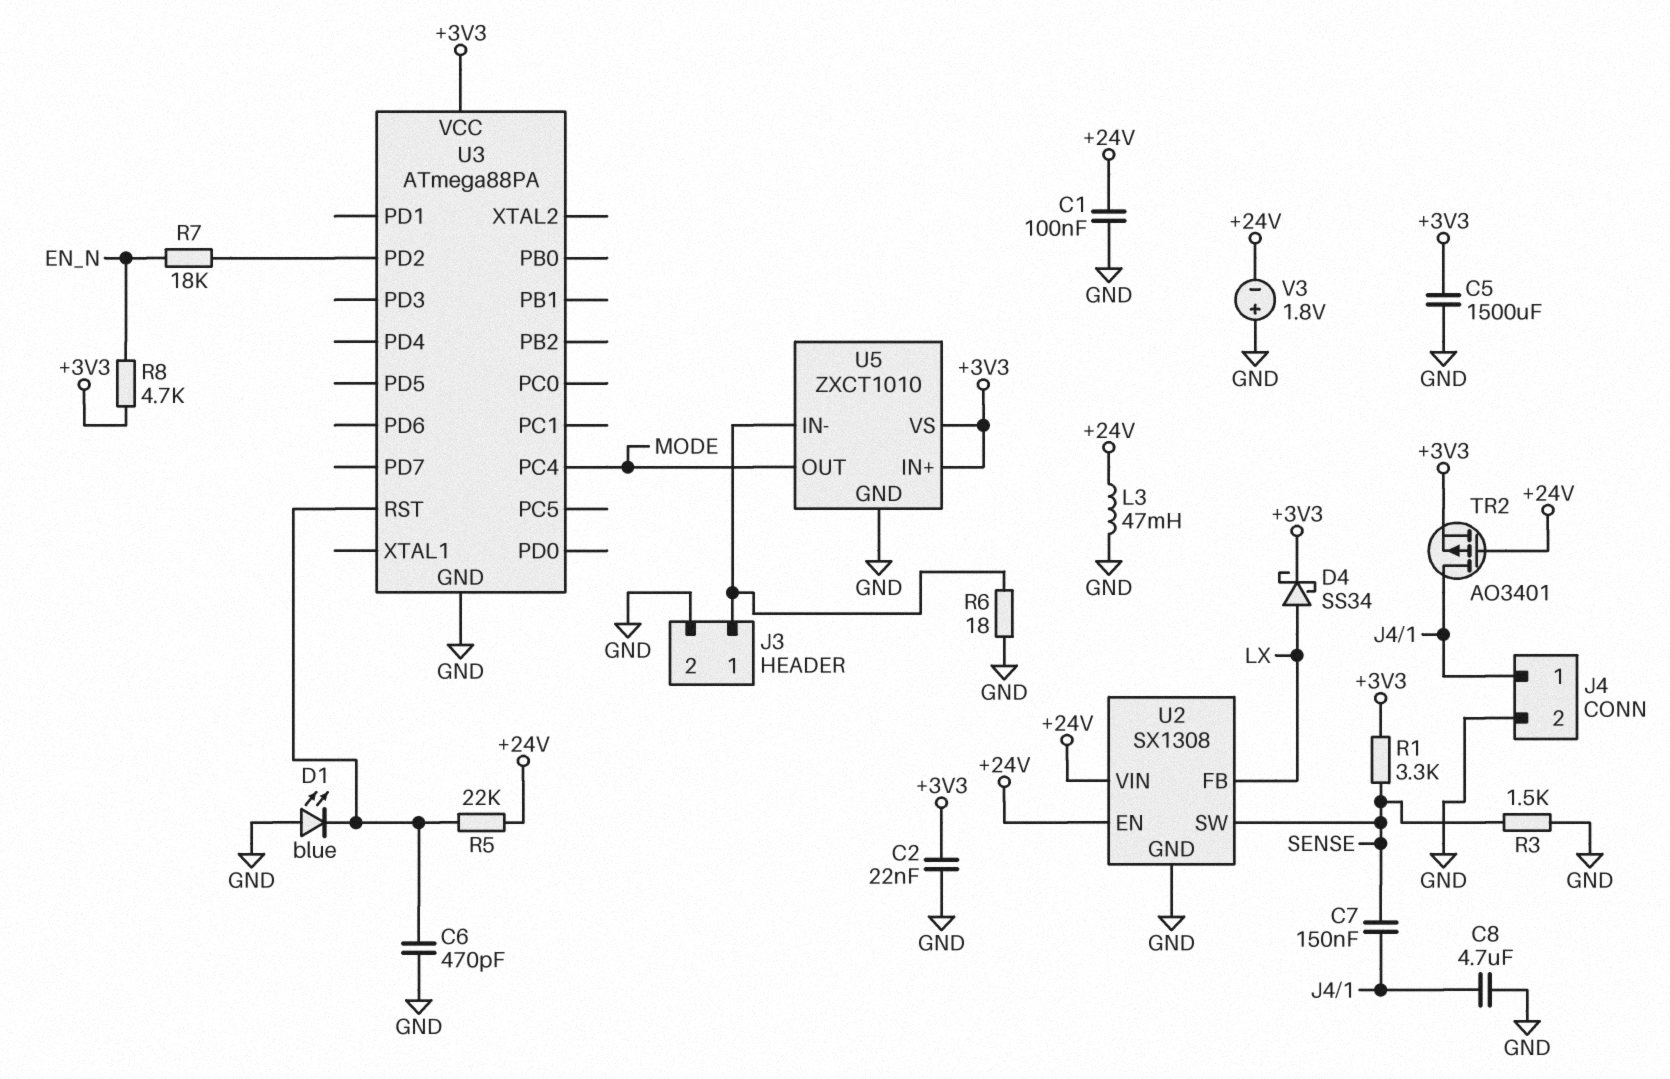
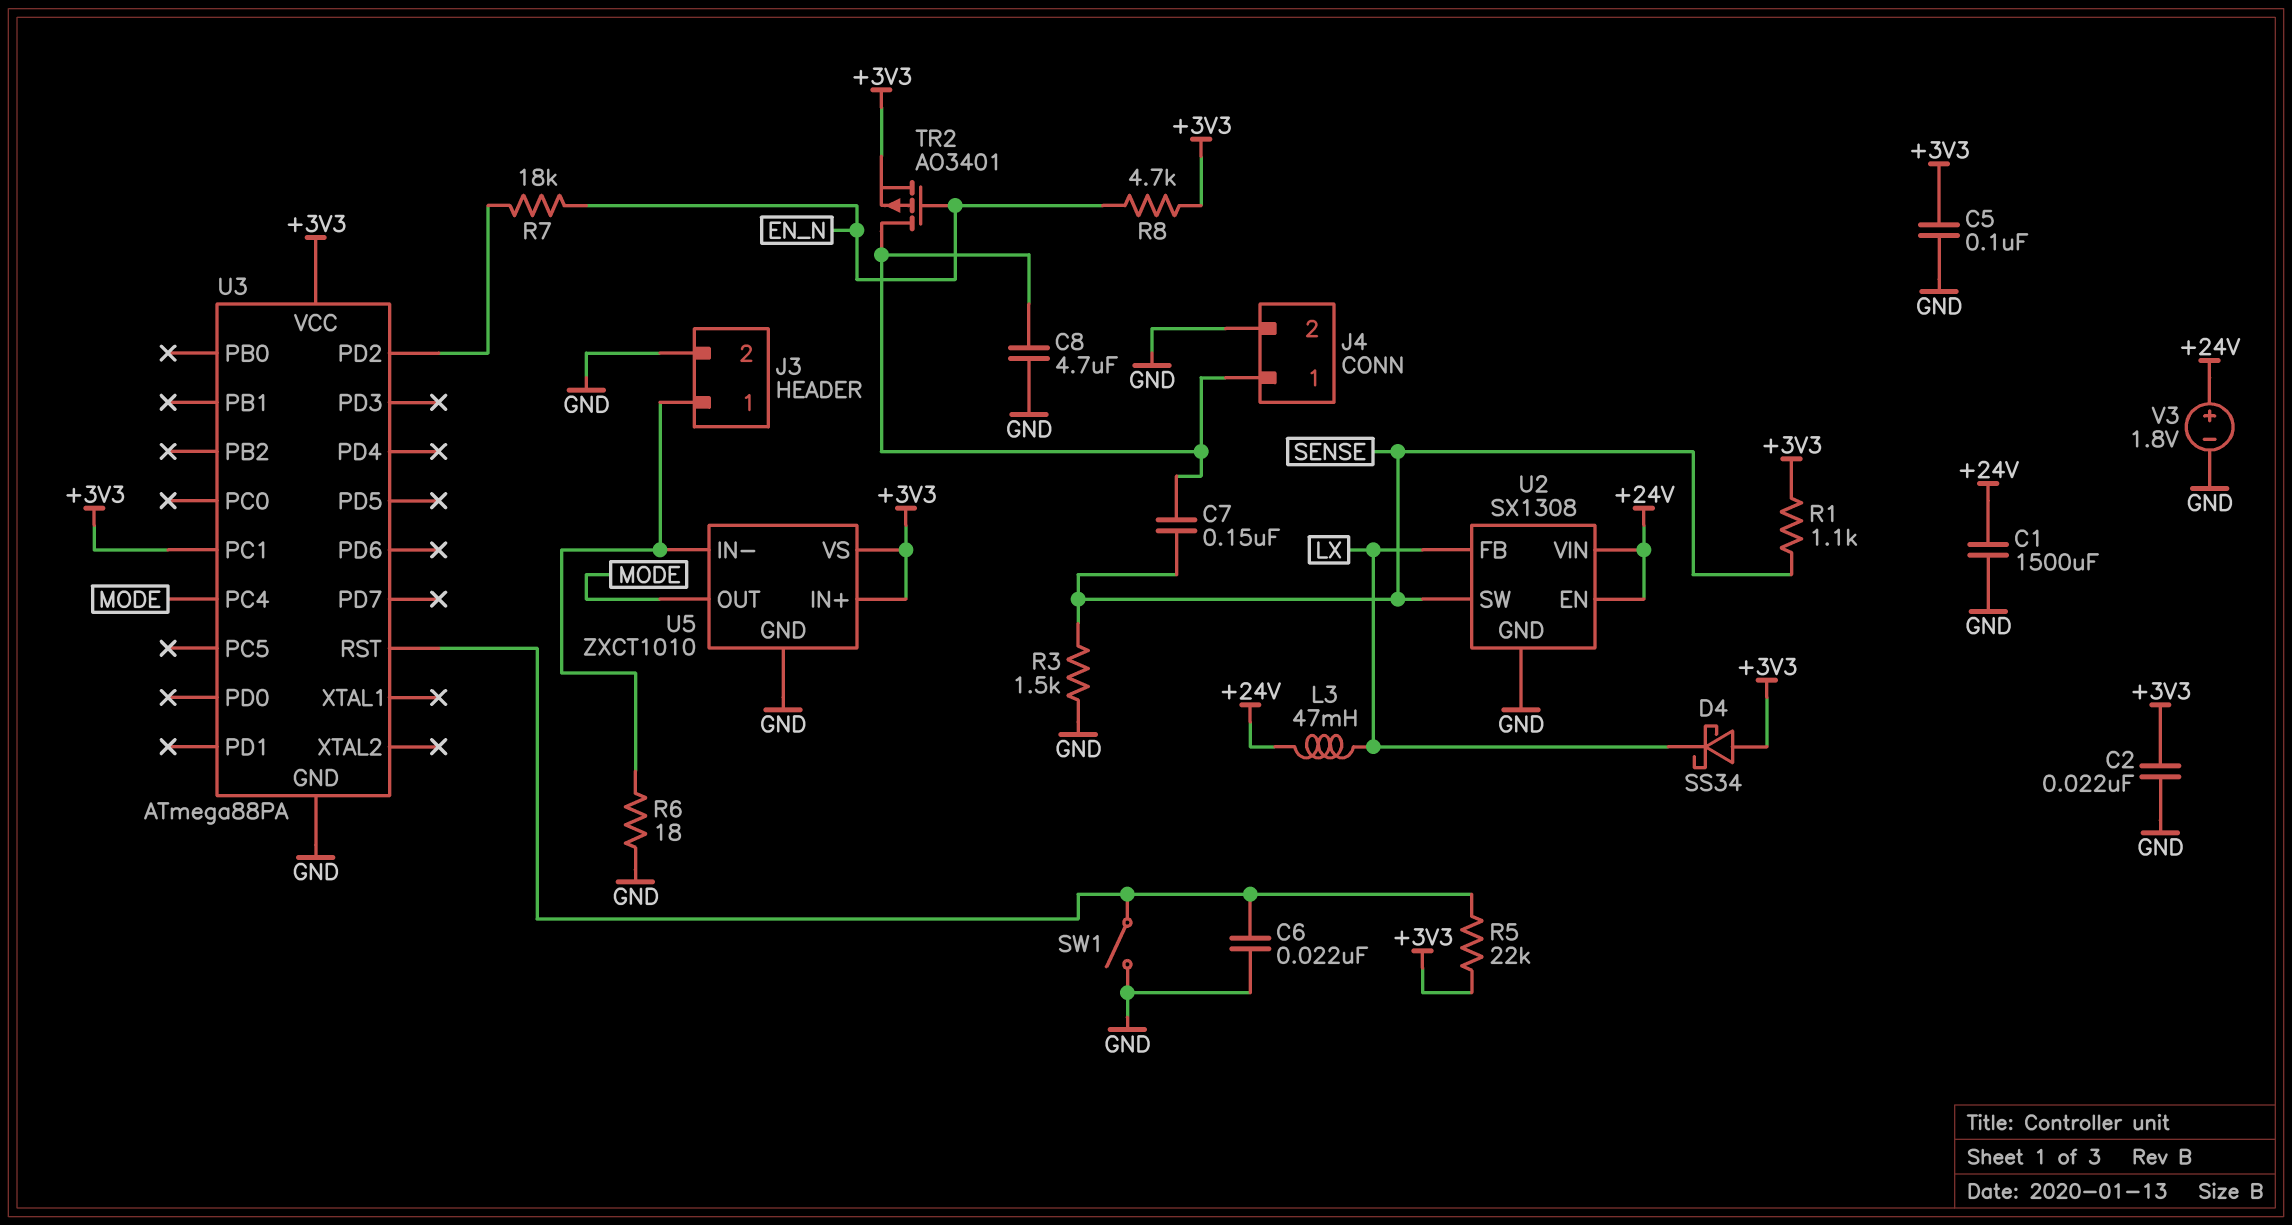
C1: 100nF (+24V, GND) -> 1500uF (+24V, GND)
C5: 1500uF (+3V3, GND) -> 100nF (+3V3, GND)
C6: 470pF (GND, U3/RST) -> 22nF (GND, U3/RST)
D1: LED blue (A GND, K U3/RST) -> none
D4: schottky SS34 (A LX, K +3V3) -> schottky SS34 (A +3V3, K LX)
L3: 47mH (+24V, GND) -> 47mH (+24V, LX)
R1: 3.3k (+3V3, SENSE) -> 1.1k (+3V3, SENSE)
R5: 22k (+24V, U3/RST) -> 22k (+3V3, U3/RST)
SW1: none -> switch (GND, U3/RST)
TR2: PMOS AO3401 (G +24V, D J4/1, S +3V3) -> PMOS AO3401 (G EN_N, D J4/1, S +3V3)
U3 pin PC1: none -> +3V3
V3: 1.8V (plus GND, minus +24V) -> 1.8V (plus +24V, minus GND)

